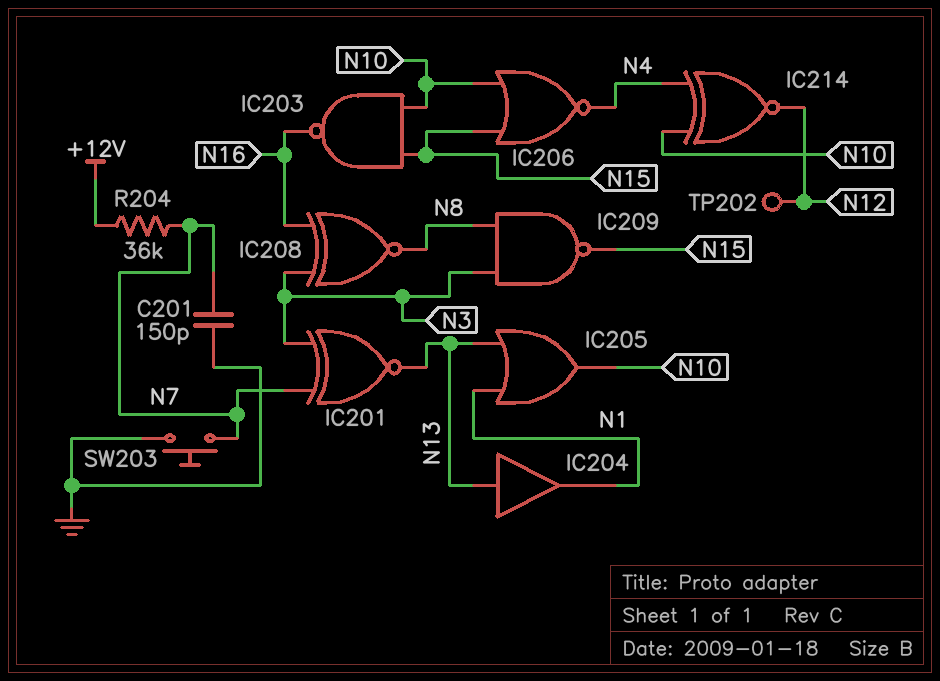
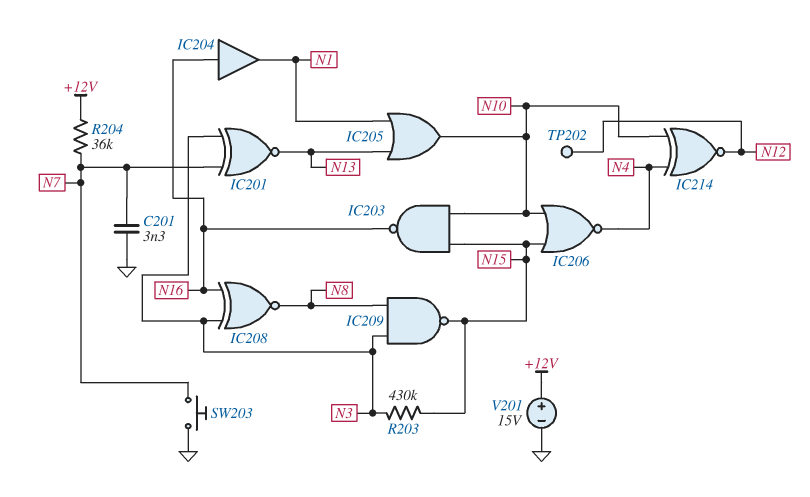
C201: 150pF (GND, N7) -> 3.3nF (GND, N7)
IC204: buffer (in N13, out N1) -> buffer (in N16, out N1)
R203: none -> 430k (N3, N15)
V201: none -> 15V (plus +12V, minus GND)

